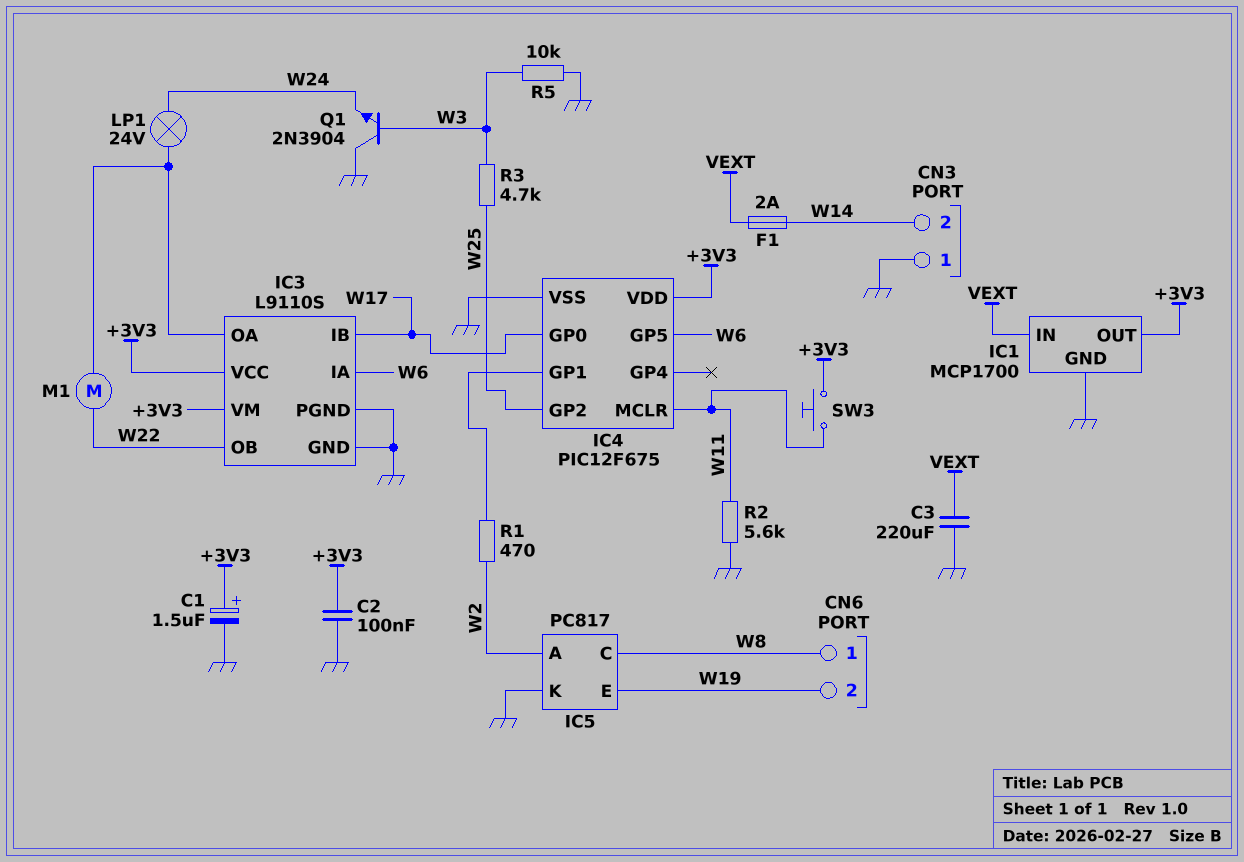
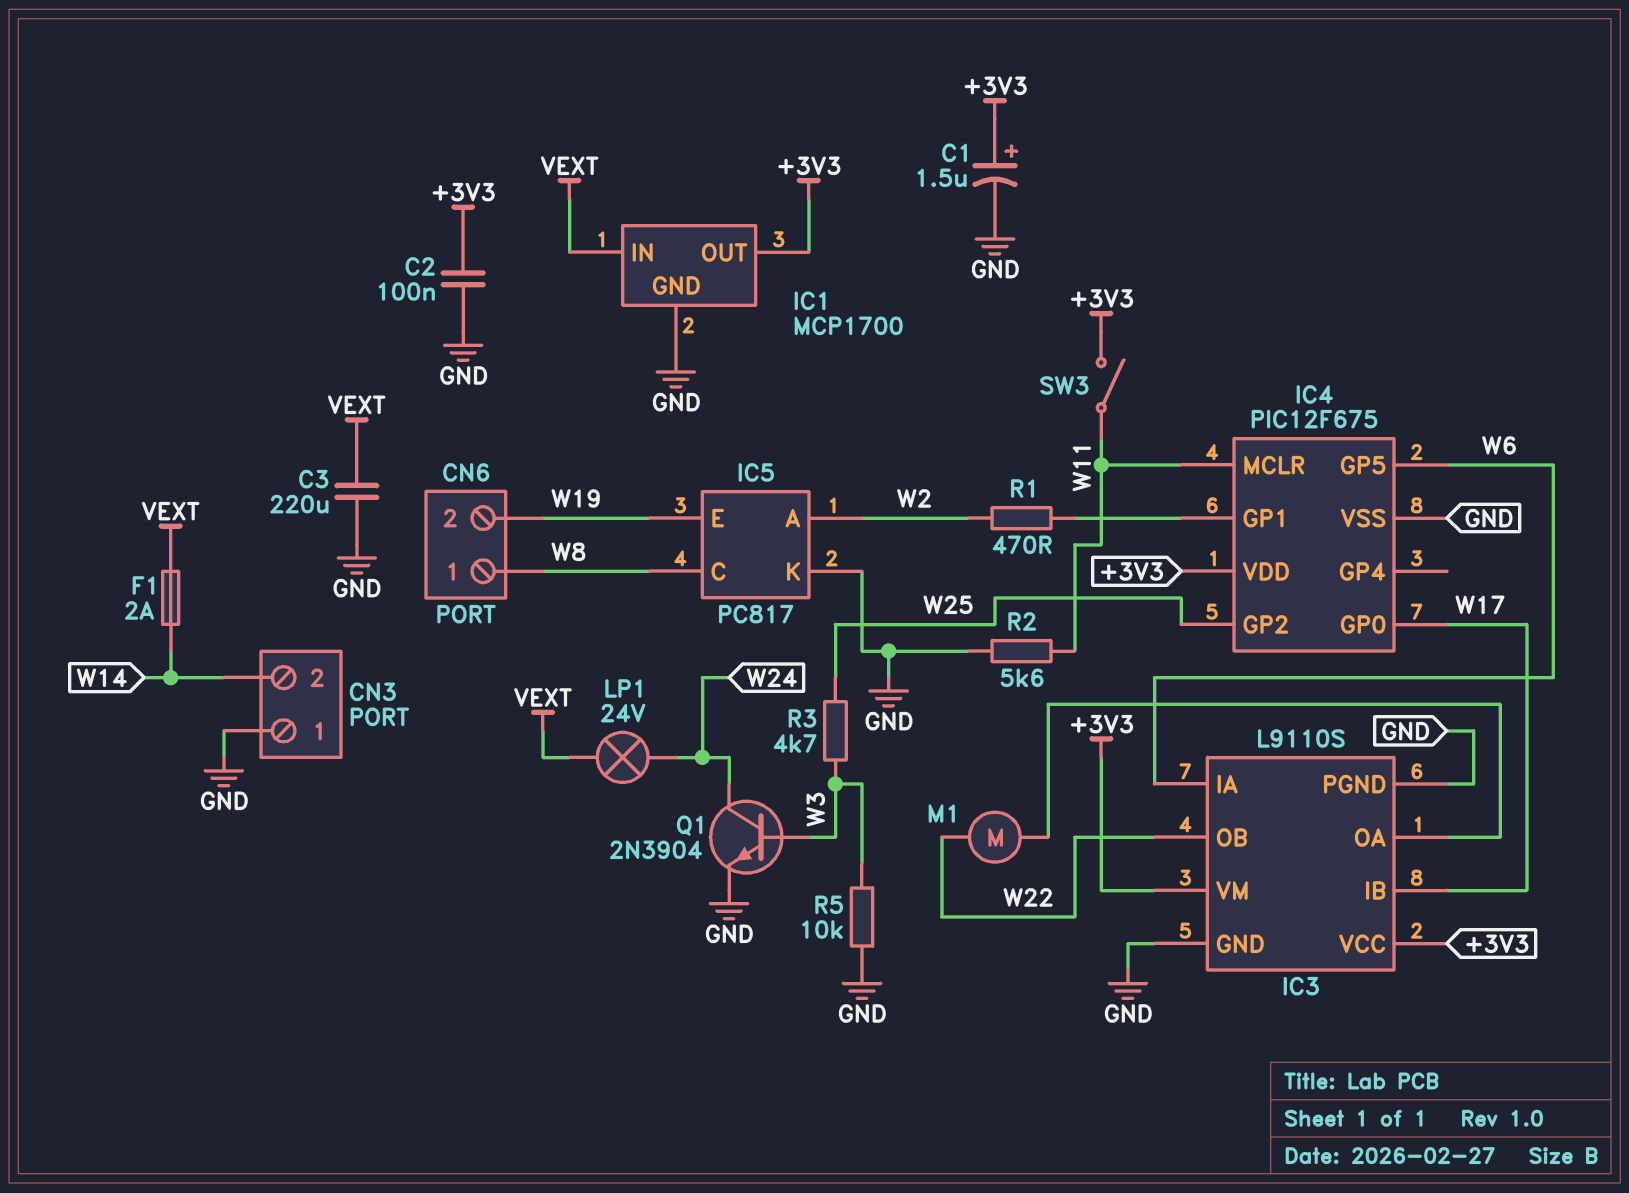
LP1: lamp 24V (IC3/OA, W24) -> lamp 24V (VEXT, W24)
Q1: NPN 2N3904 (B W3, C GND, E W24) -> NPN 2N3904 (B W3, C W24, E GND)
SW3: button (+3V3, W11) -> switch (+3V3, W11)

